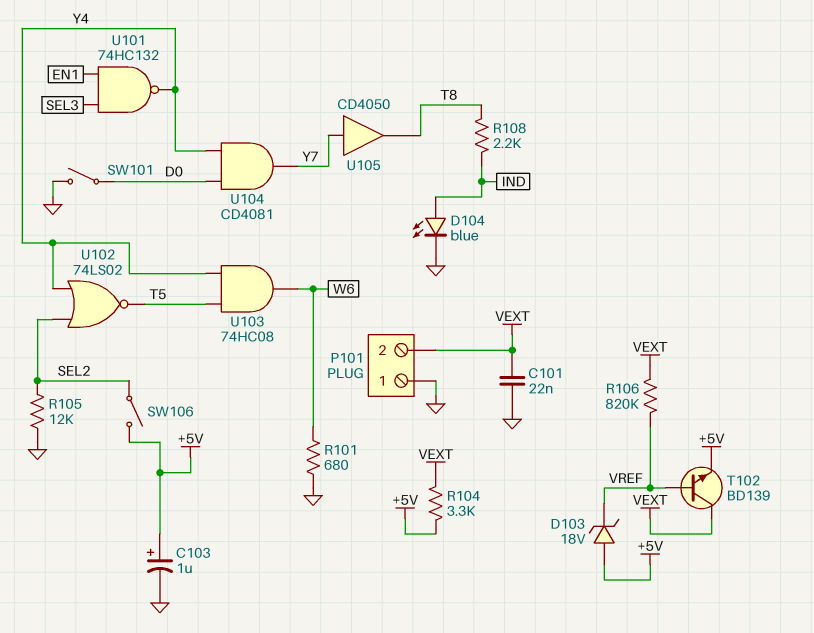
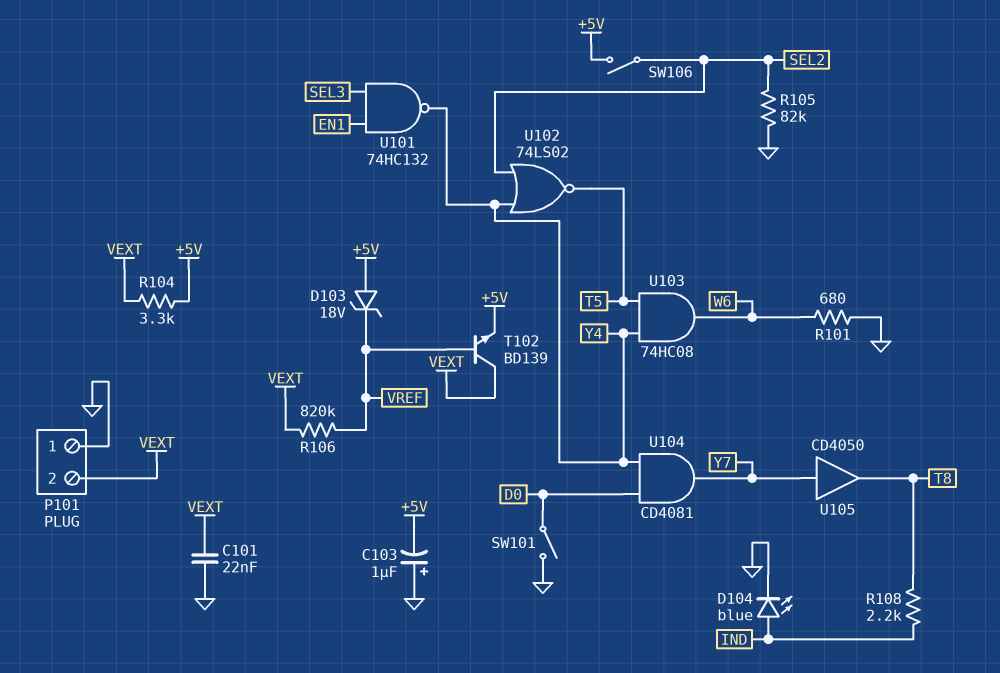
C103: 1uF (plus +5V, minus GND) -> 1uF (plus GND, minus +5V)
R105: 12k (GND, SEL2) -> 82k (GND, SEL2)

